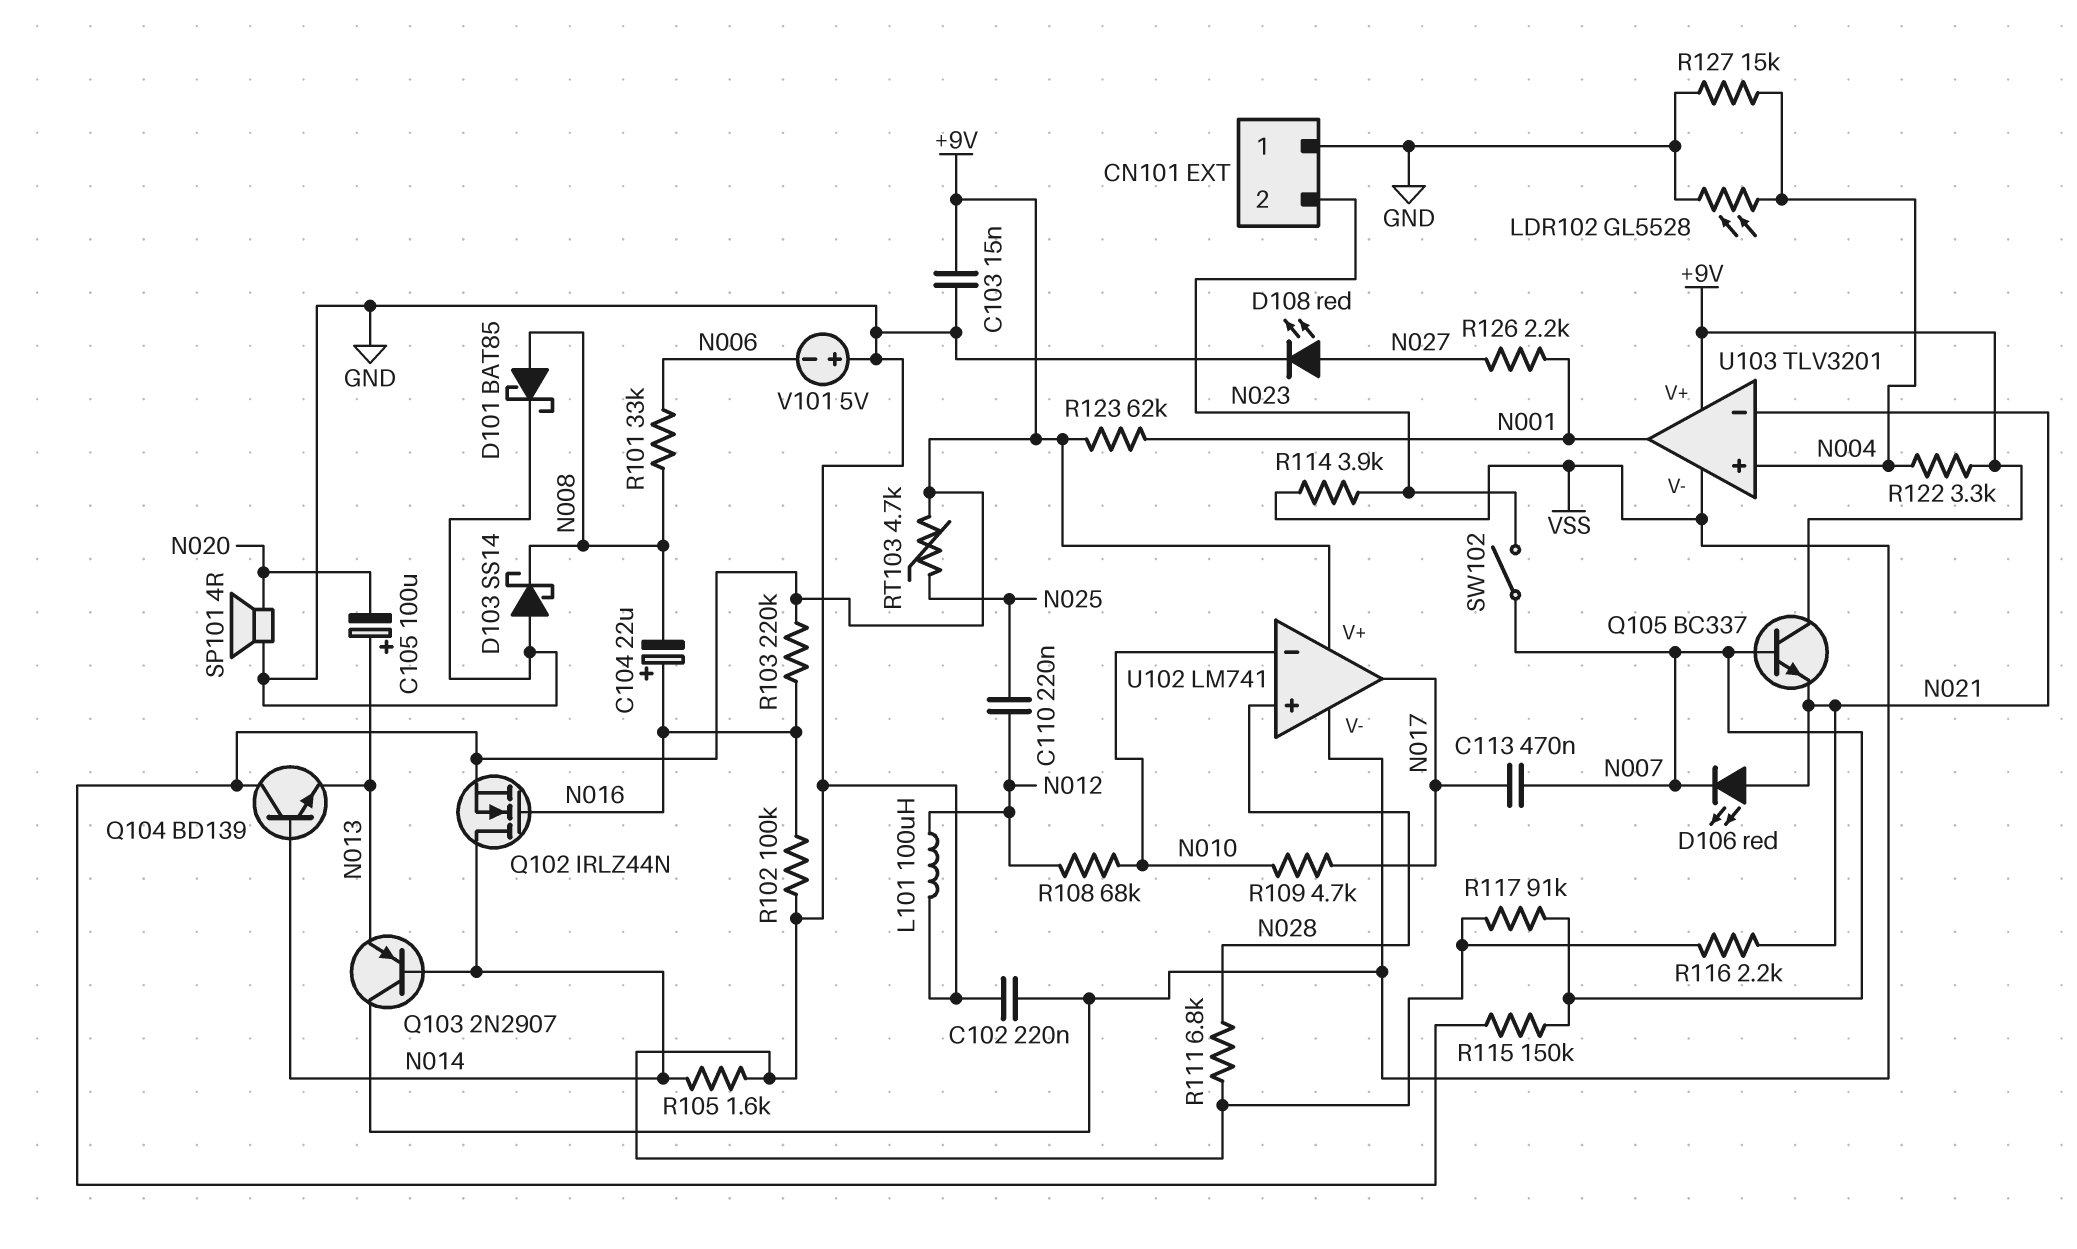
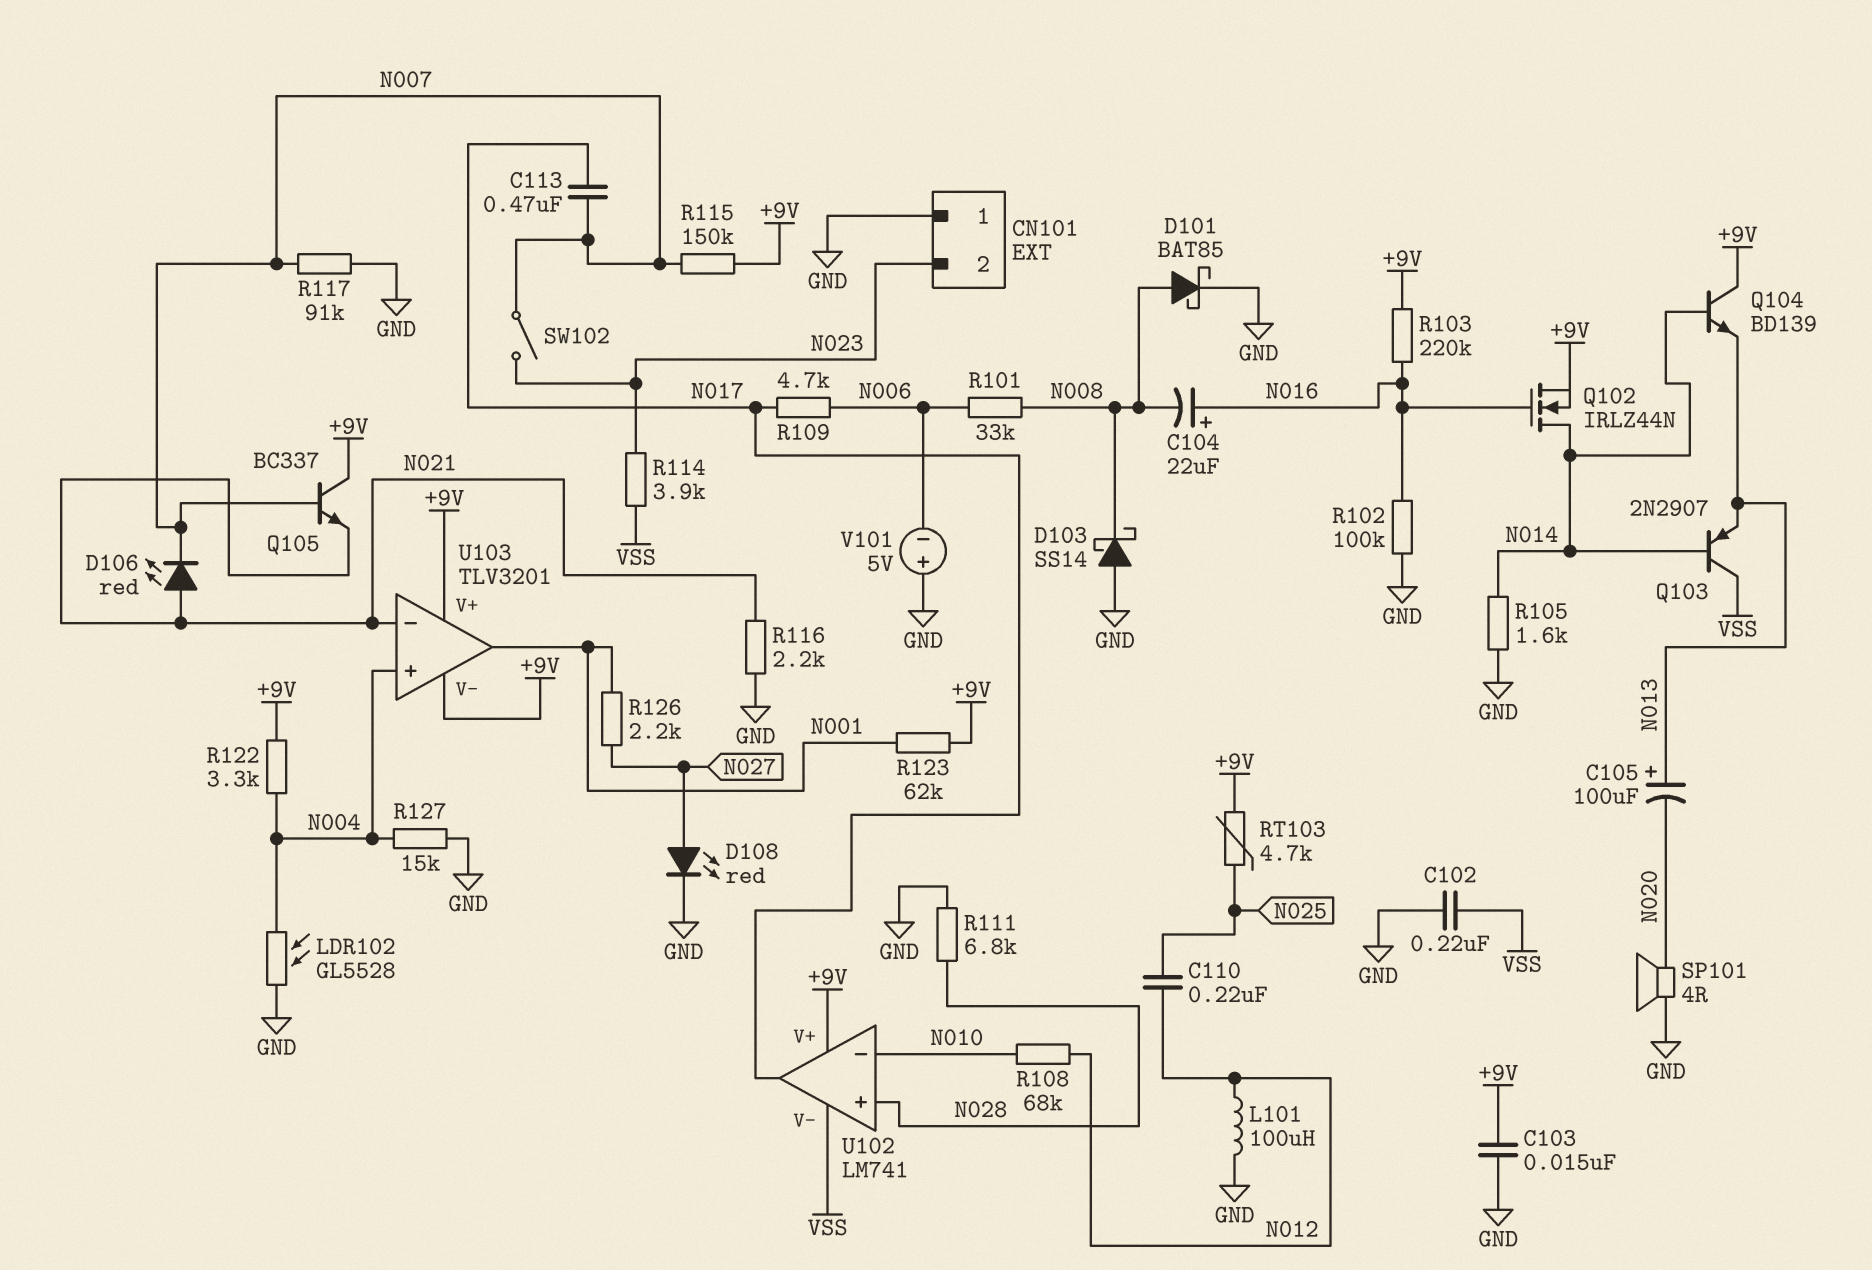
R109: 4.7k (N010, N017) -> 4.7k (N006, N017)
U103 pin V-: VSS -> +9V

